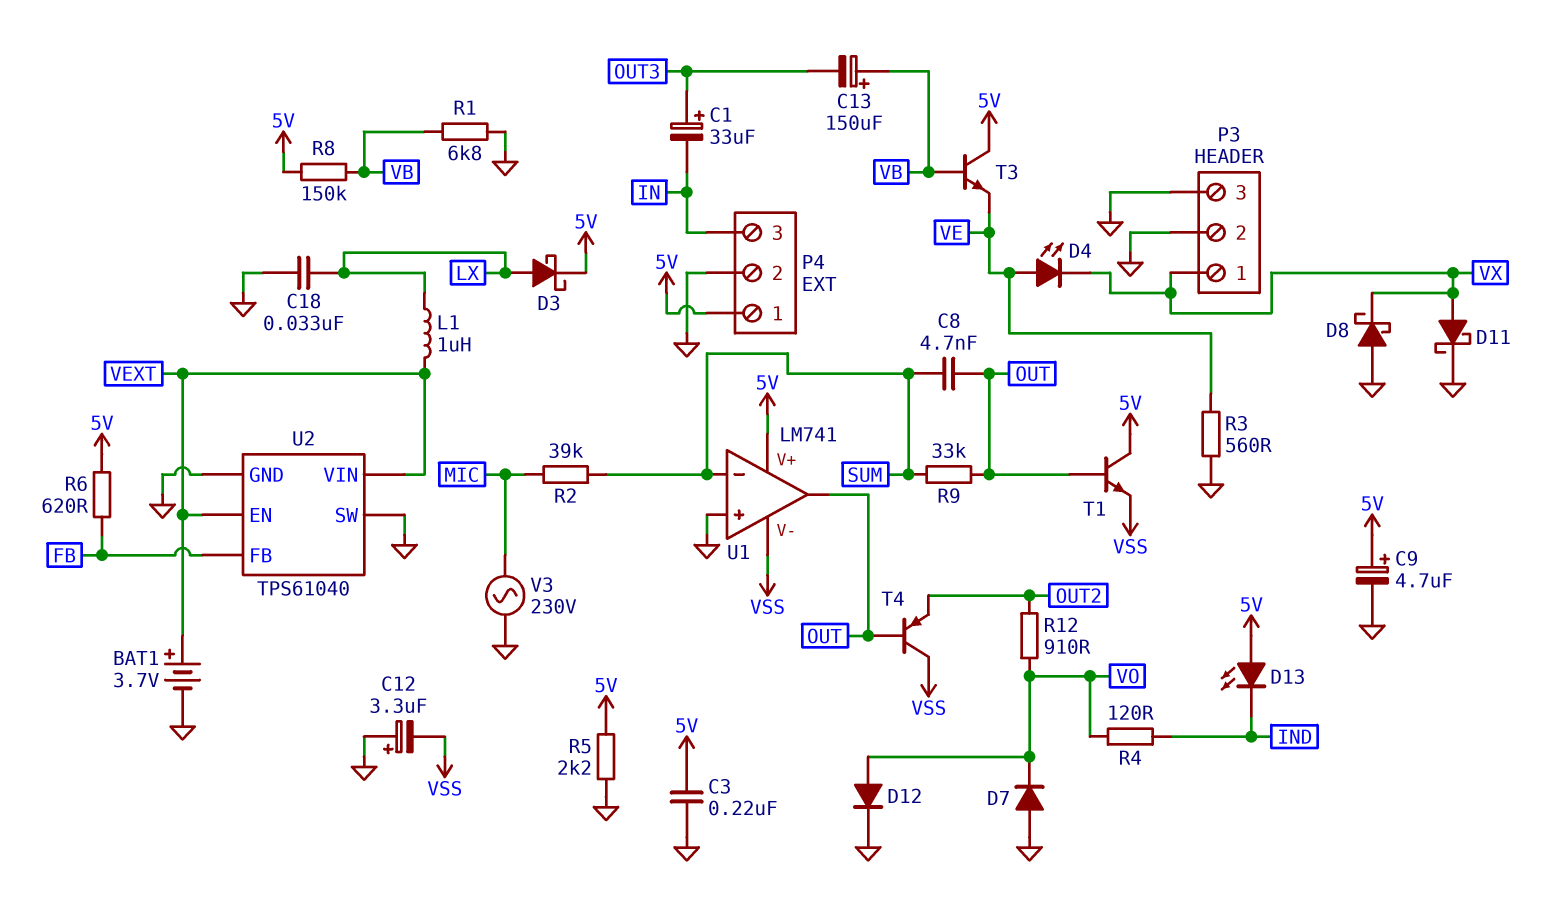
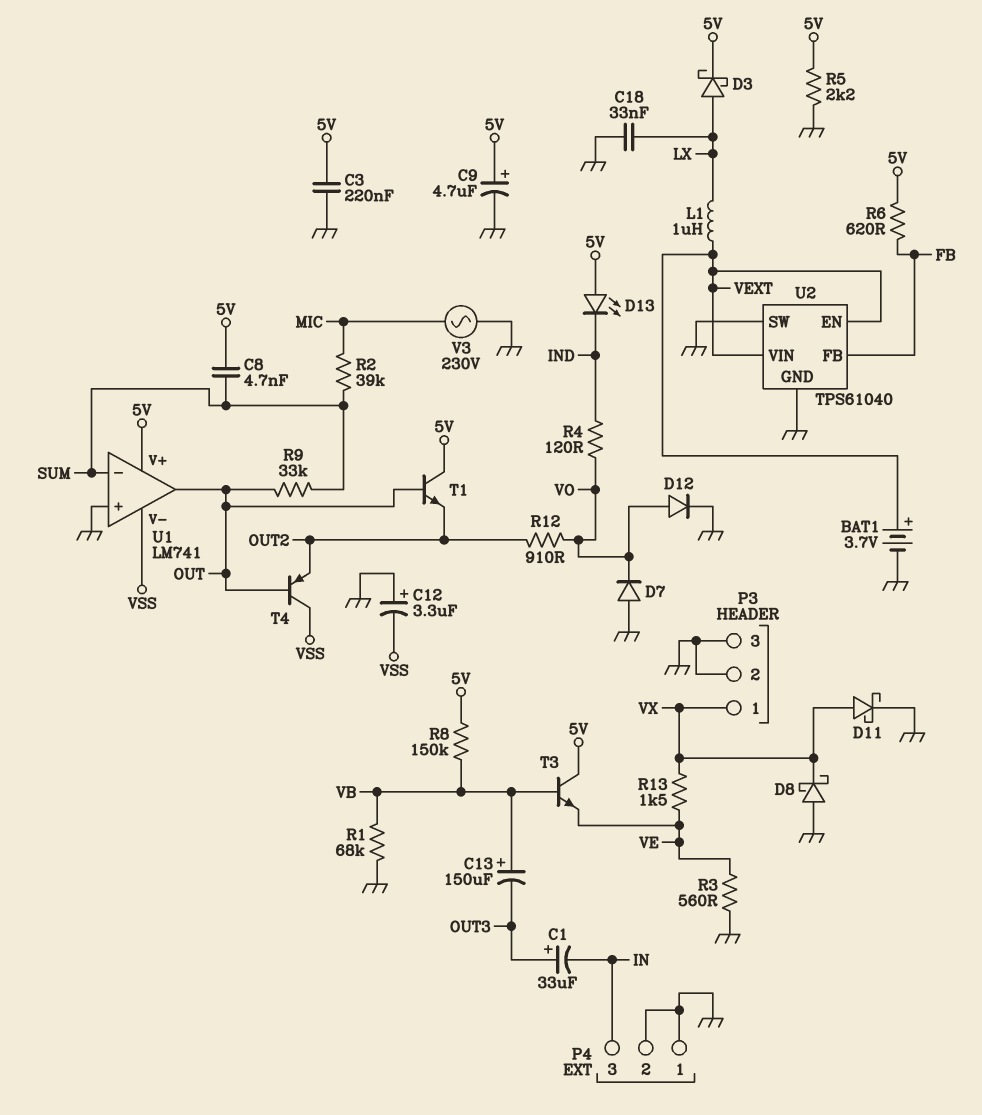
C8: 4.7nF (OUT, SUM) -> 4.7nF (5V, SUM)
D4: LED (A VE, K VX) -> none
P4 pin 1: 5V -> GND
R1: 6.8k (GND, VB) -> 68k (GND, VB)
R13: none -> 1.5k (VE, VX)
T1: NPN (B OUT, C 5V, E VSS) -> NPN (B OUT, C 5V, E OUT2)

